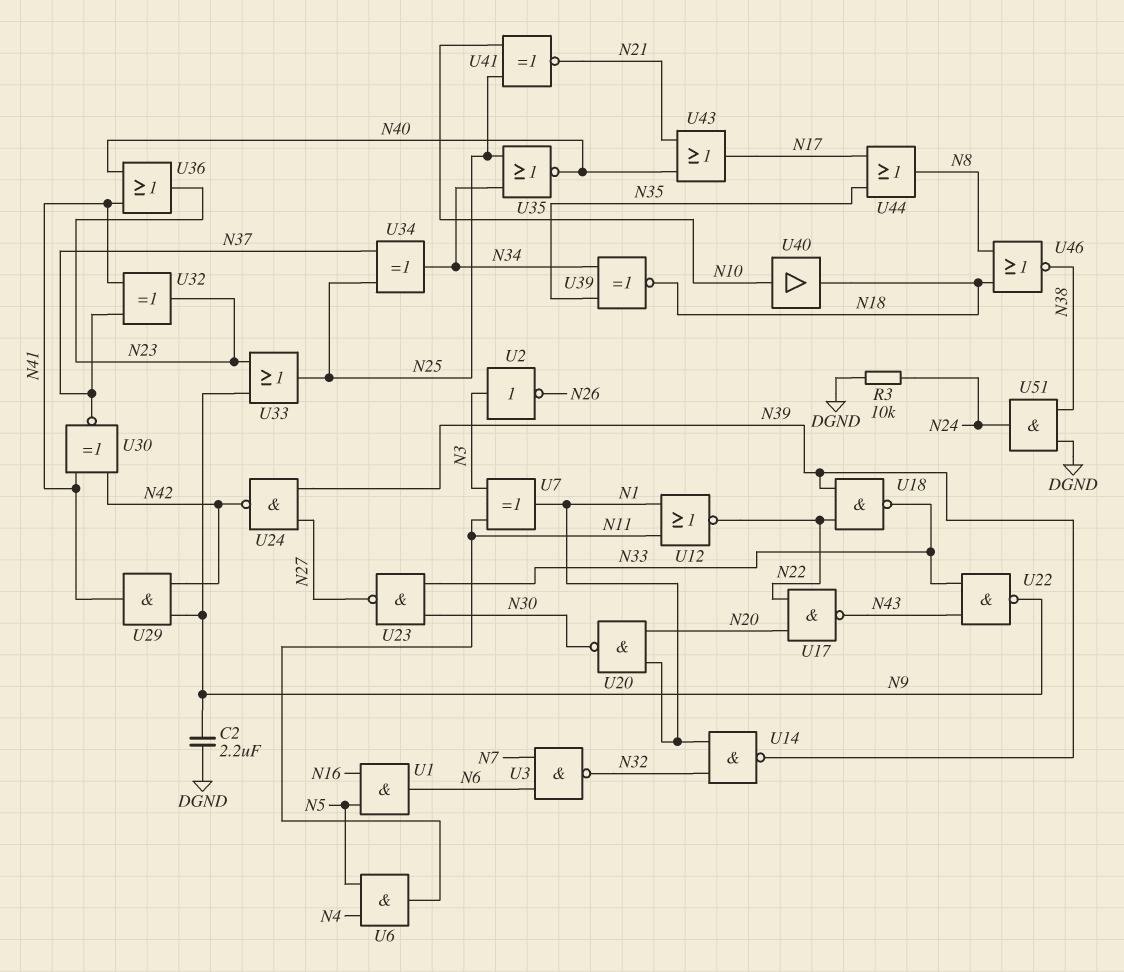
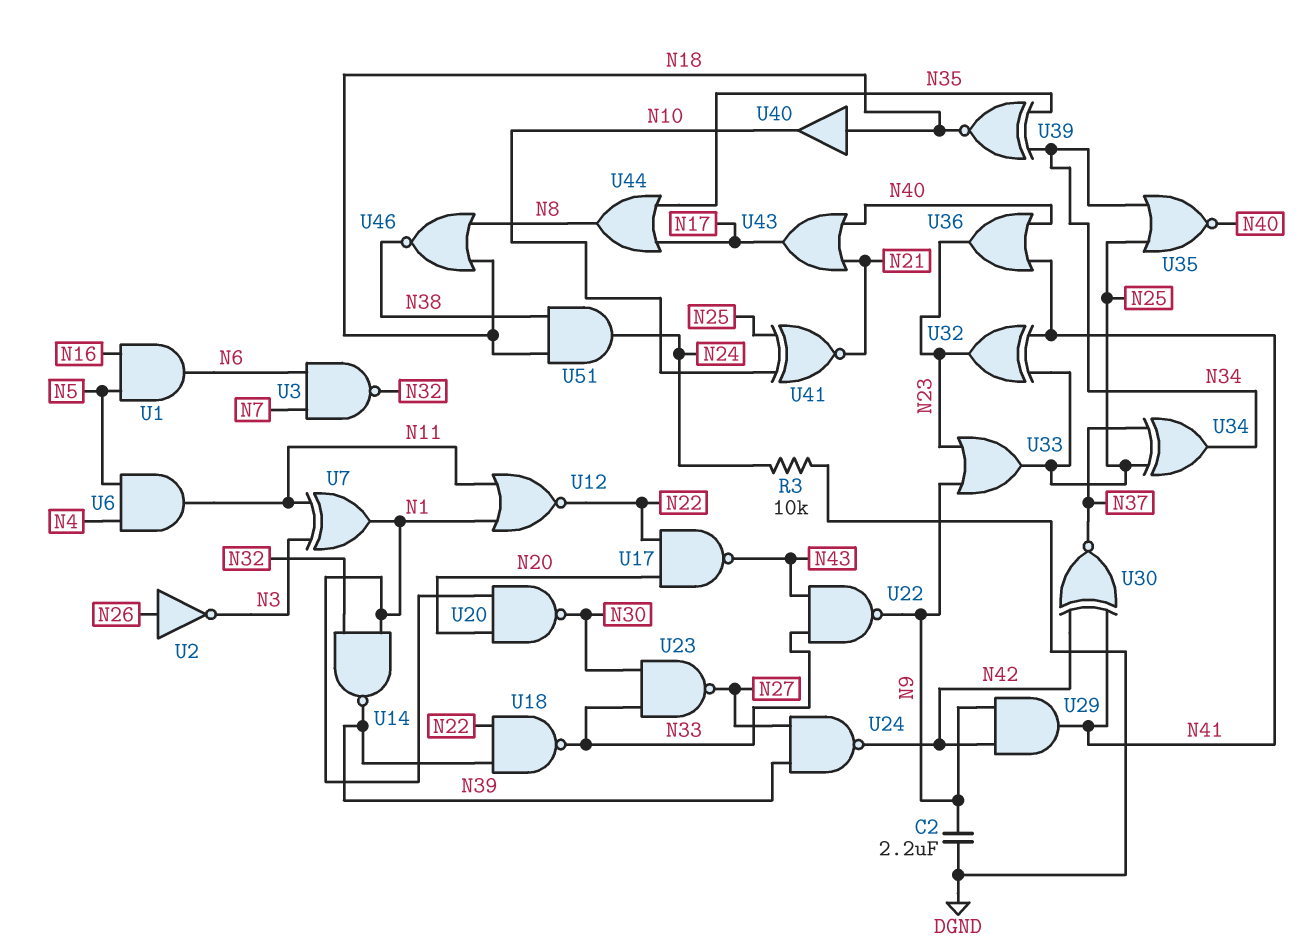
U2: NOT (in N3, out N26) -> NOT (in N26, out N3)
U32: XOR (in N37, in N41, out N23) -> XOR (in N25, in N41, out N23)
U40: buffer (in N10, out N18) -> buffer (in N18, out N10)
U51: AND (in DGND, in N38, out N24) -> AND (in N18, in N38, out N24)

